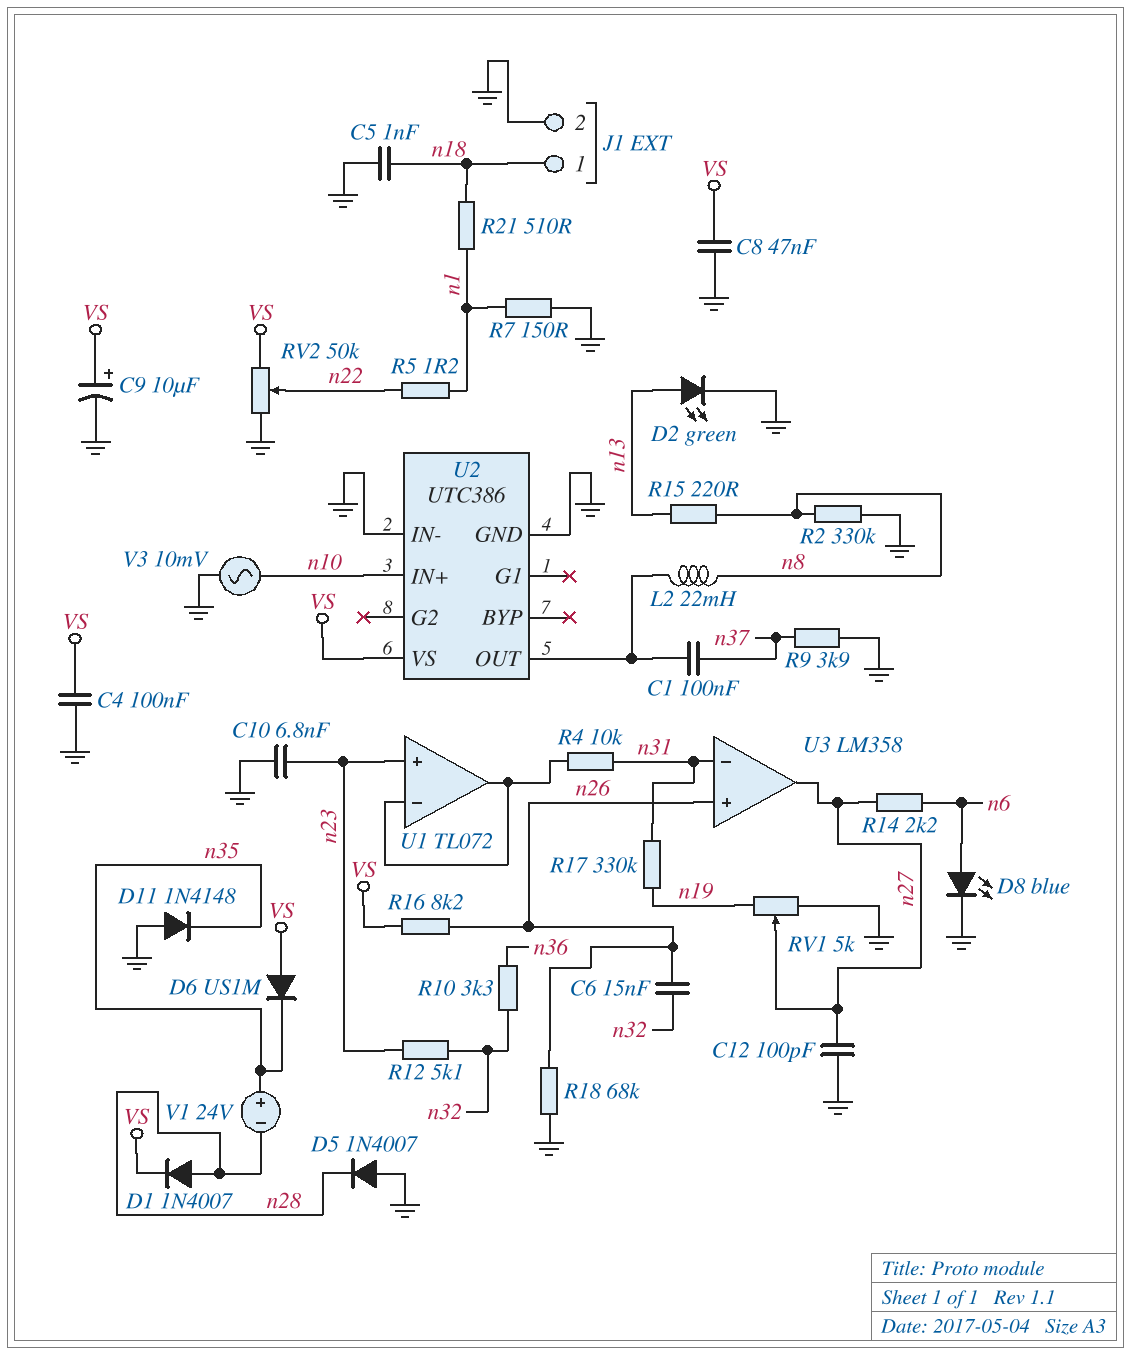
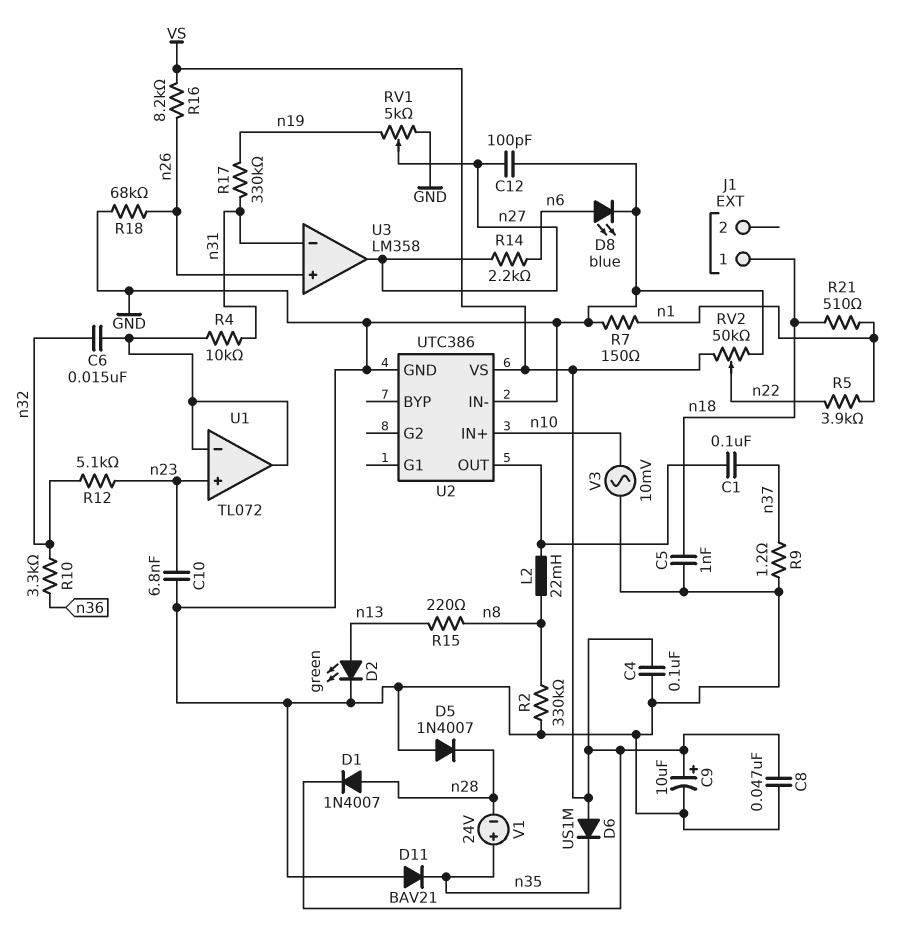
C6: 15nF (n26, n32) -> 15nF (U1/in-, n32)
D11: diode 1N4148 (A GND, K n35) -> diode BAV21 (A GND, K n35)
J1 pin 2: GND -> none
R5: 1.2 (n1, n22) -> 3.9k (n1, n22)
R9: 3.9k (GND, n37) -> 1.2 (GND, n37)

